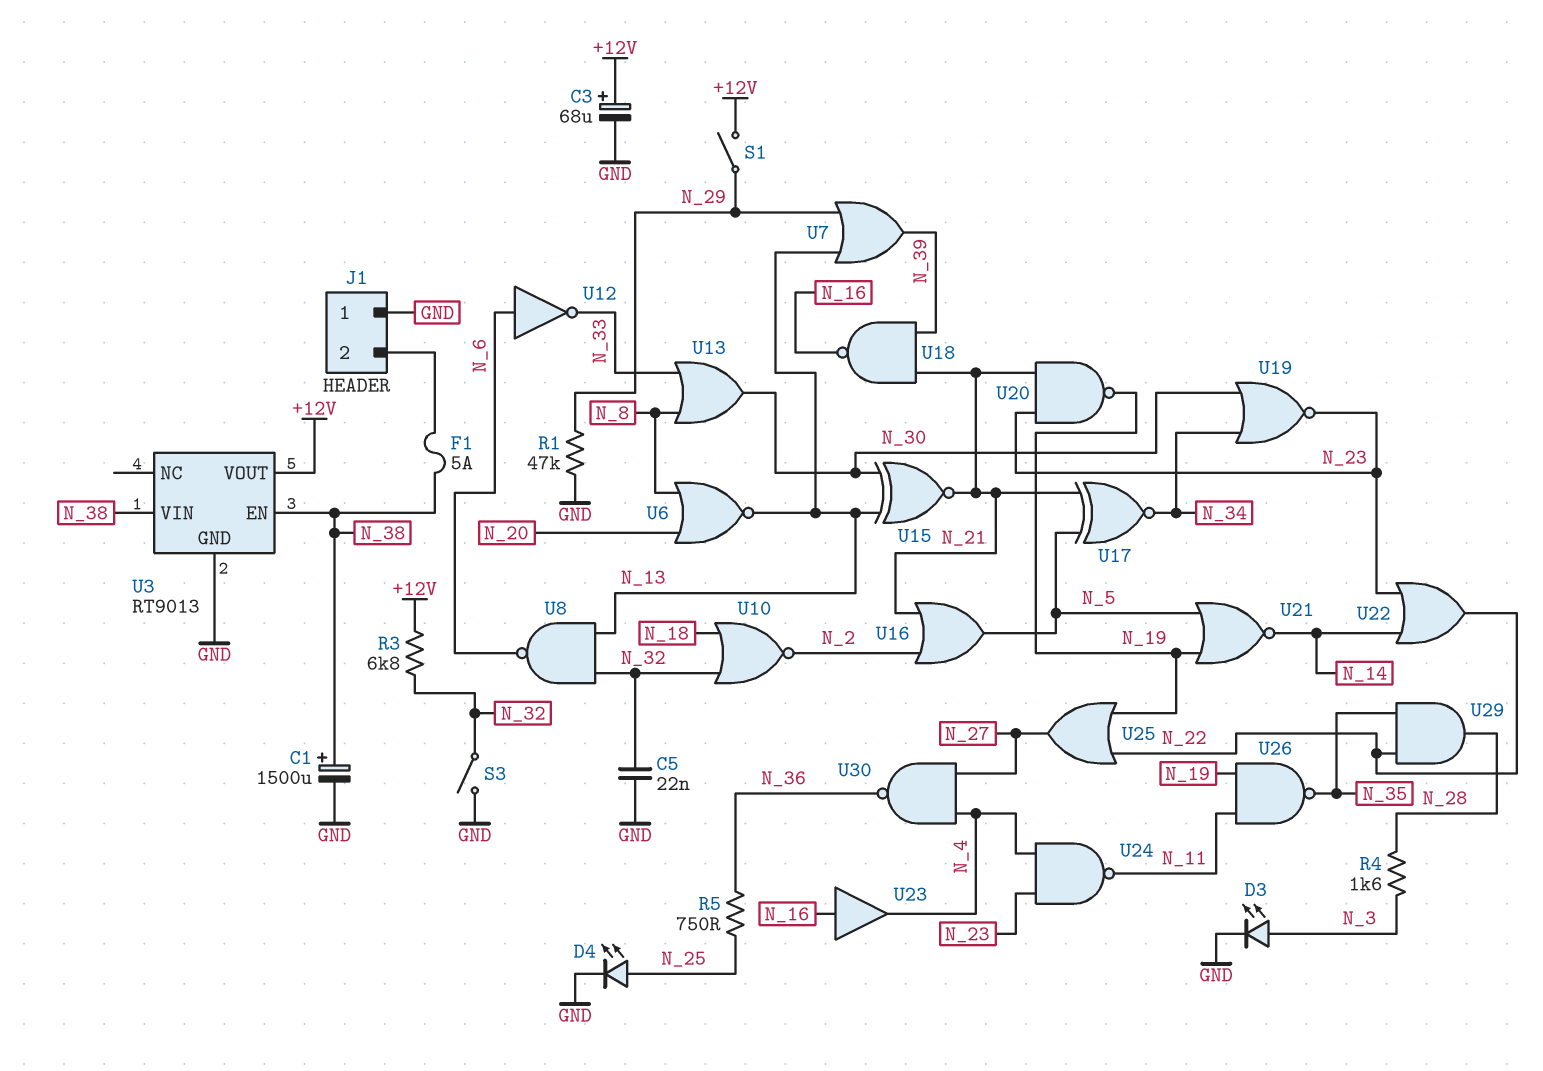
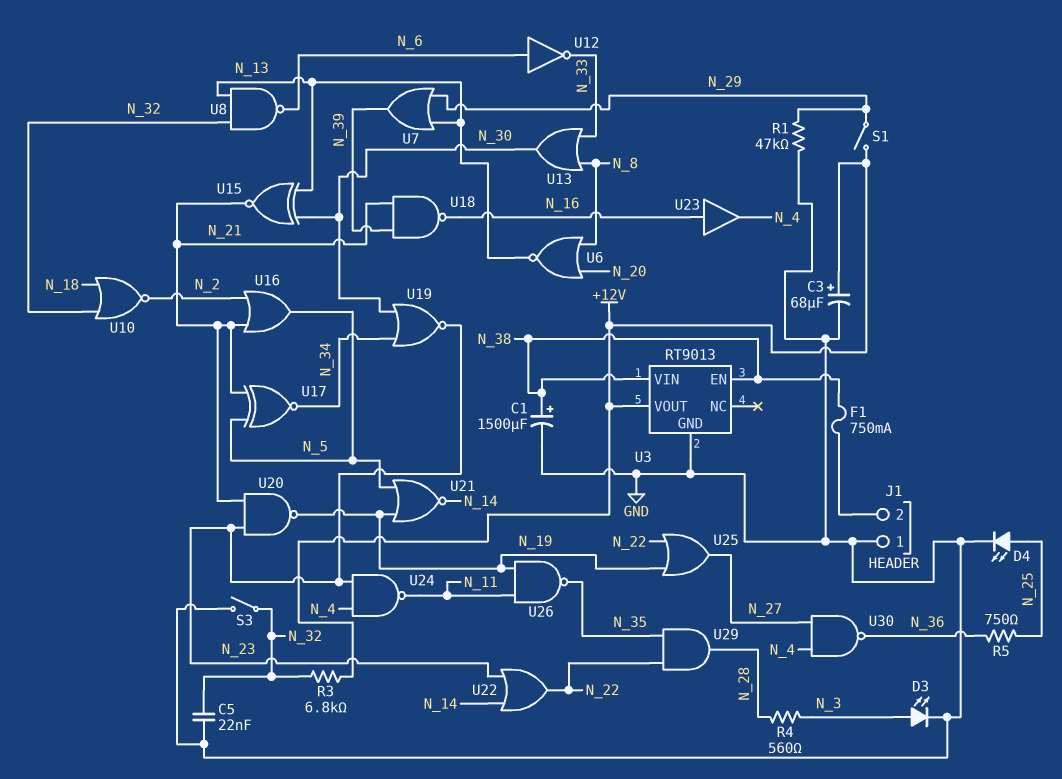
F1: 5A (J1/2, N_38) -> 750mA (J1/2, N_38)
R4: 1.6k (N_3, N_28) -> 560 (N_3, N_28)

